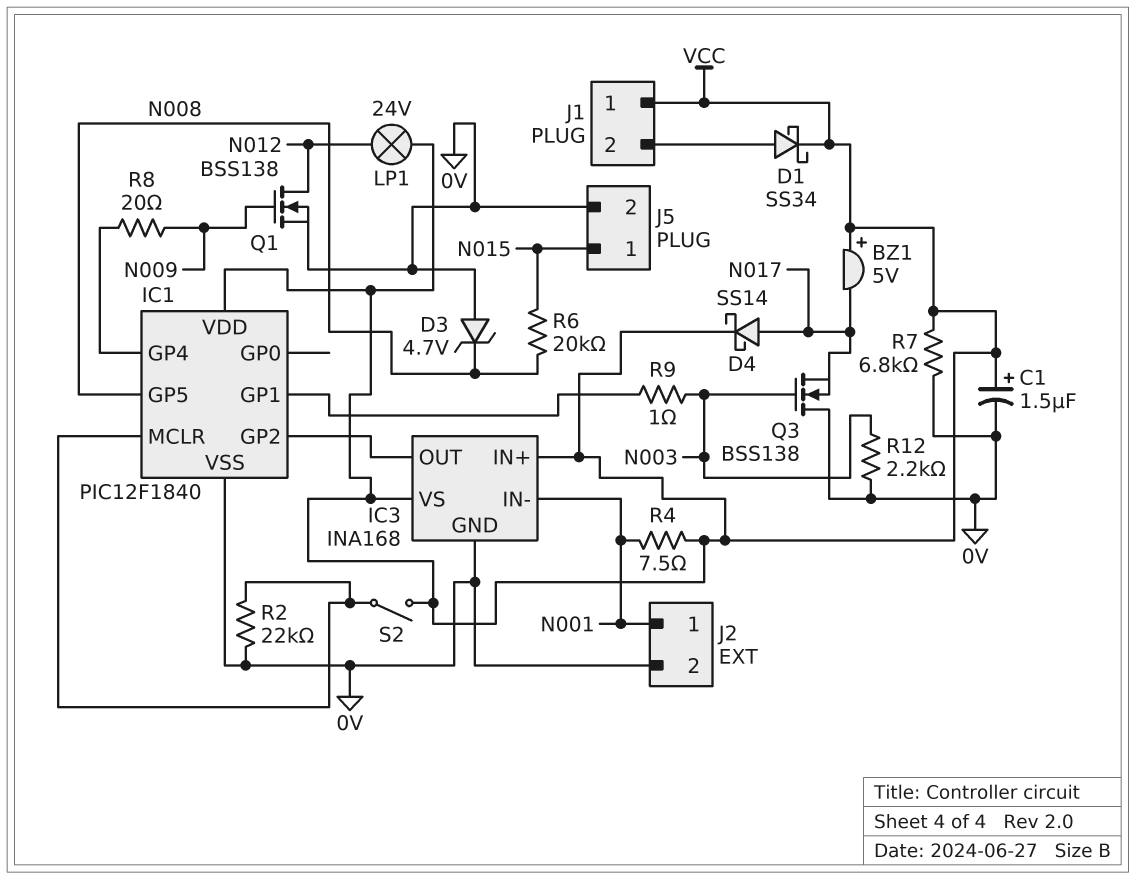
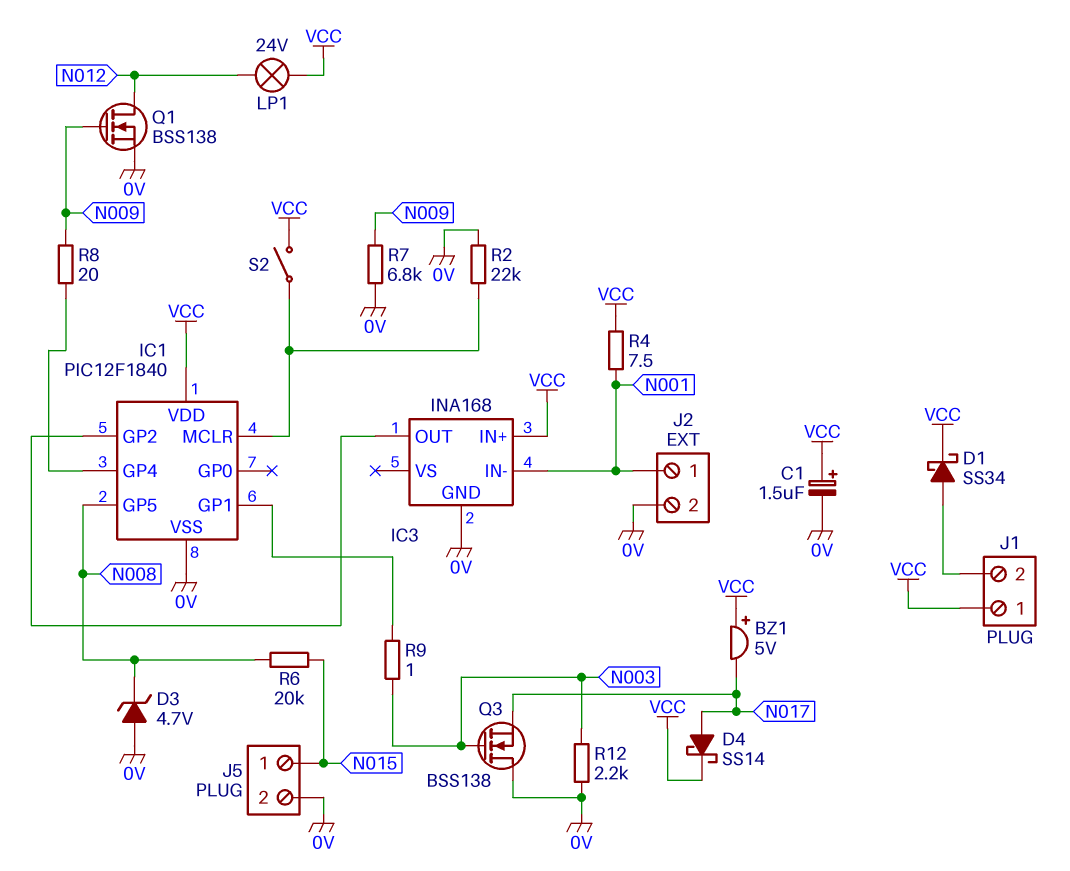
IC3 pin VS: VCC -> none
R7: 6.8k (0V, VCC) -> 6.8k (0V, N009)

